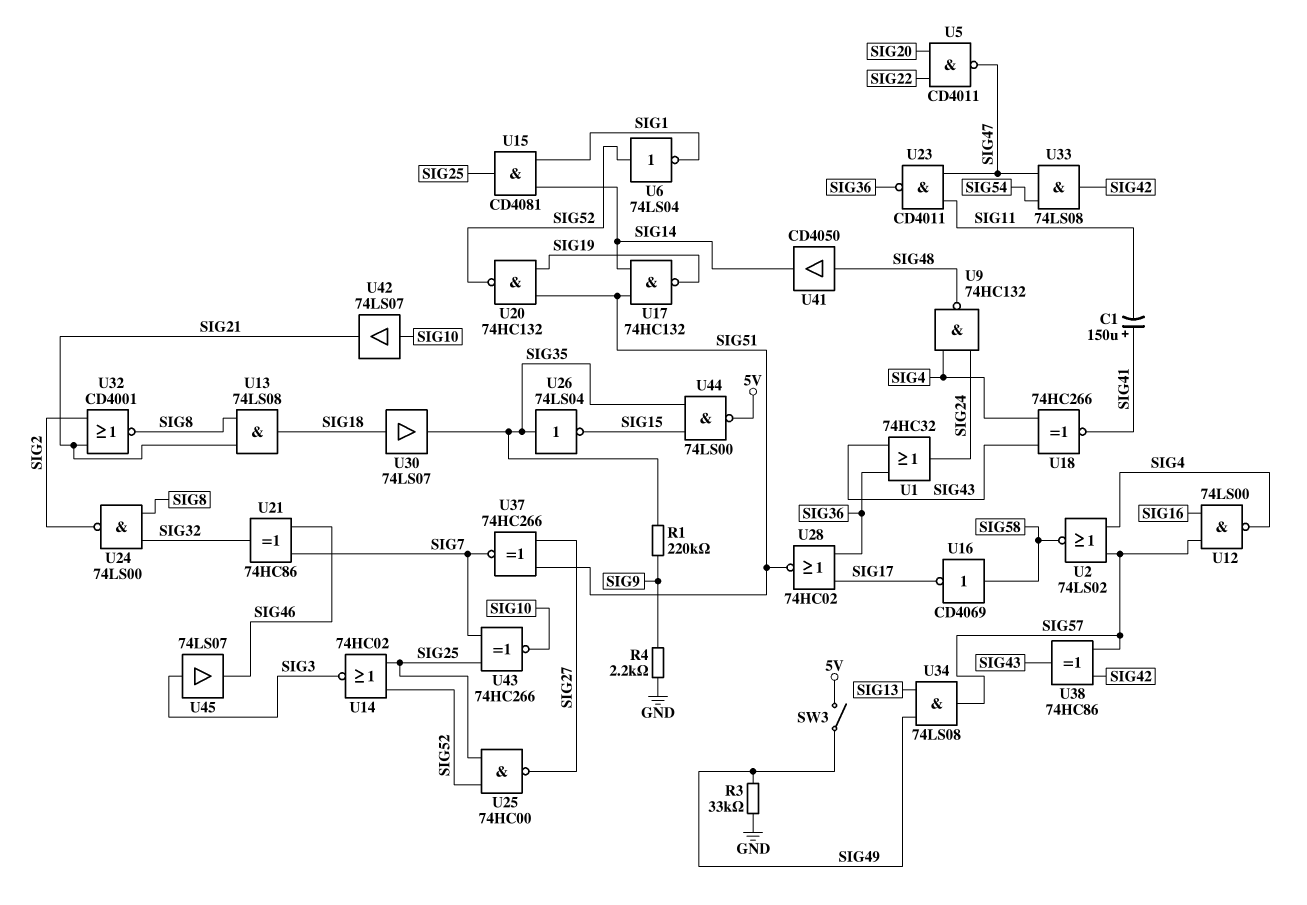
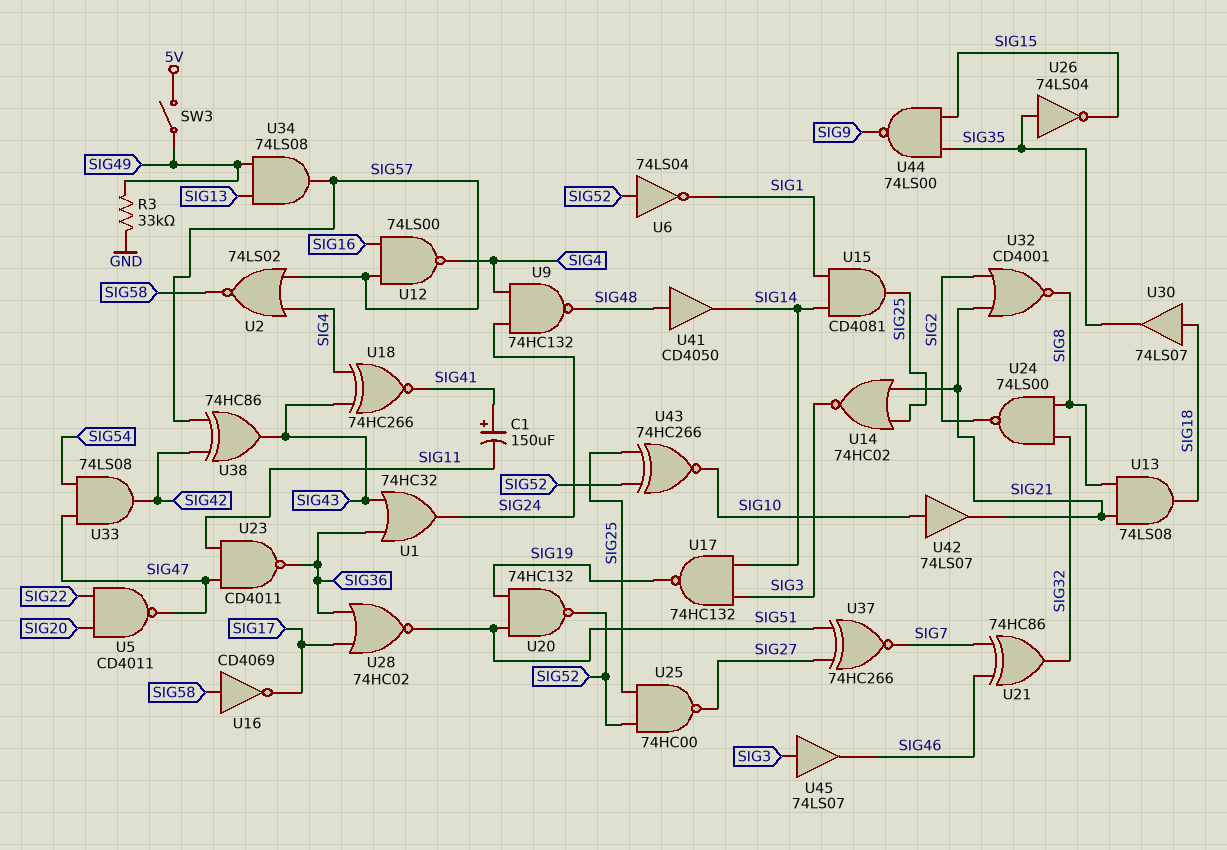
R1: 220k (SIG9, SIG35) -> none
R4: 2.2k (GND, SIG9) -> none
U14: NOR 74HC02 (in SIG25, in SIG52, out SIG3) -> NOR 74HC02 (in SIG21, in SIG25, out SIG3)
U17: NAND 74HC132 (in SIG14, in SIG51, out SIG19) -> NAND 74HC132 (in SIG3, in SIG14, out SIG19)
U43: XNOR 74HC266 (in SIG7, in SIG25, out SIG10) -> XNOR 74HC266 (in SIG25, in SIG52, out SIG10)
U44: NAND 74LS00 (in SIG15, in SIG35, out 5V) -> NAND 74LS00 (in SIG15, in SIG35, out SIG9)

